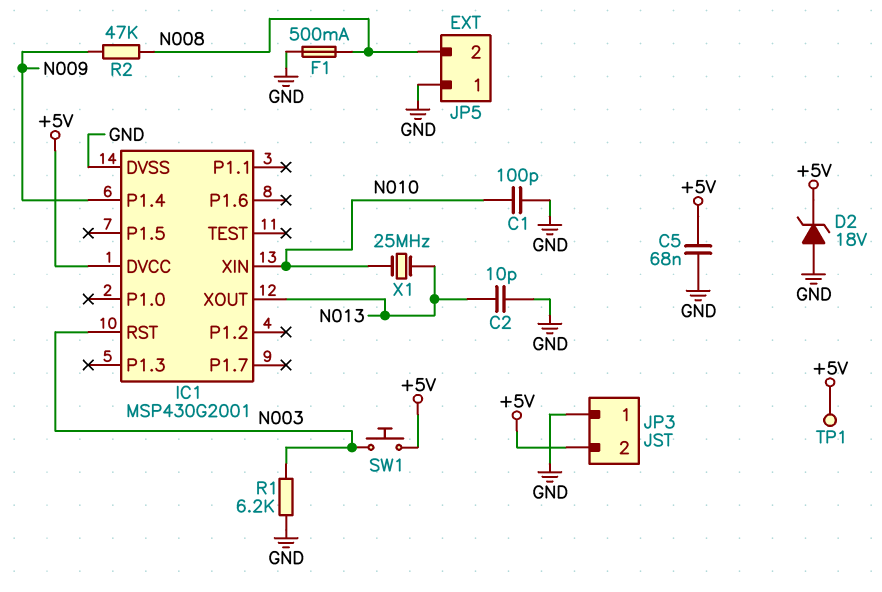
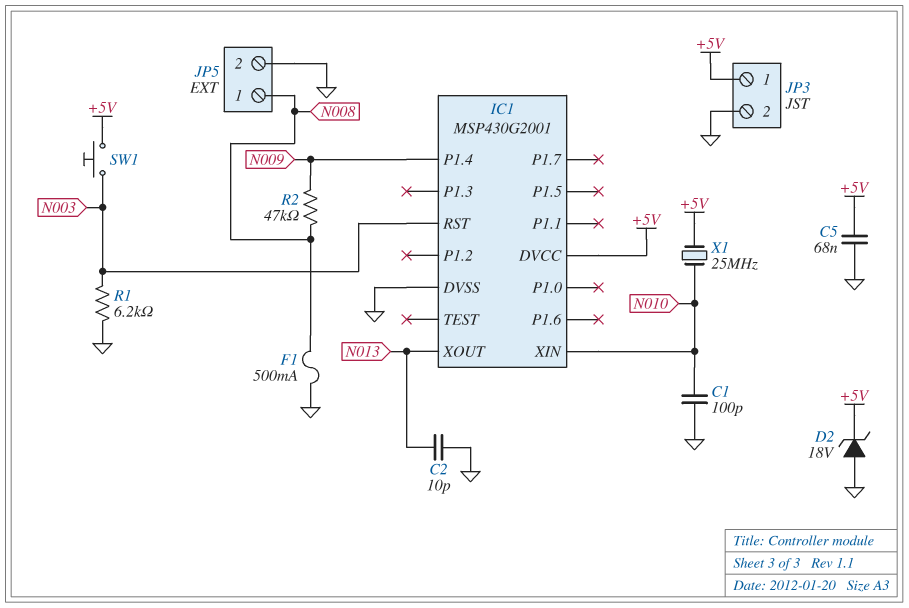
JP3 pin 1: GND -> +5V
JP3 pin 2: +5V -> GND
JP5 pin 1: GND -> N008
JP5 pin 2: N008 -> GND
TP1: test point (+5V) -> none
X1: 25MHz (N010, N013) -> 25MHz (+5V, N010)

